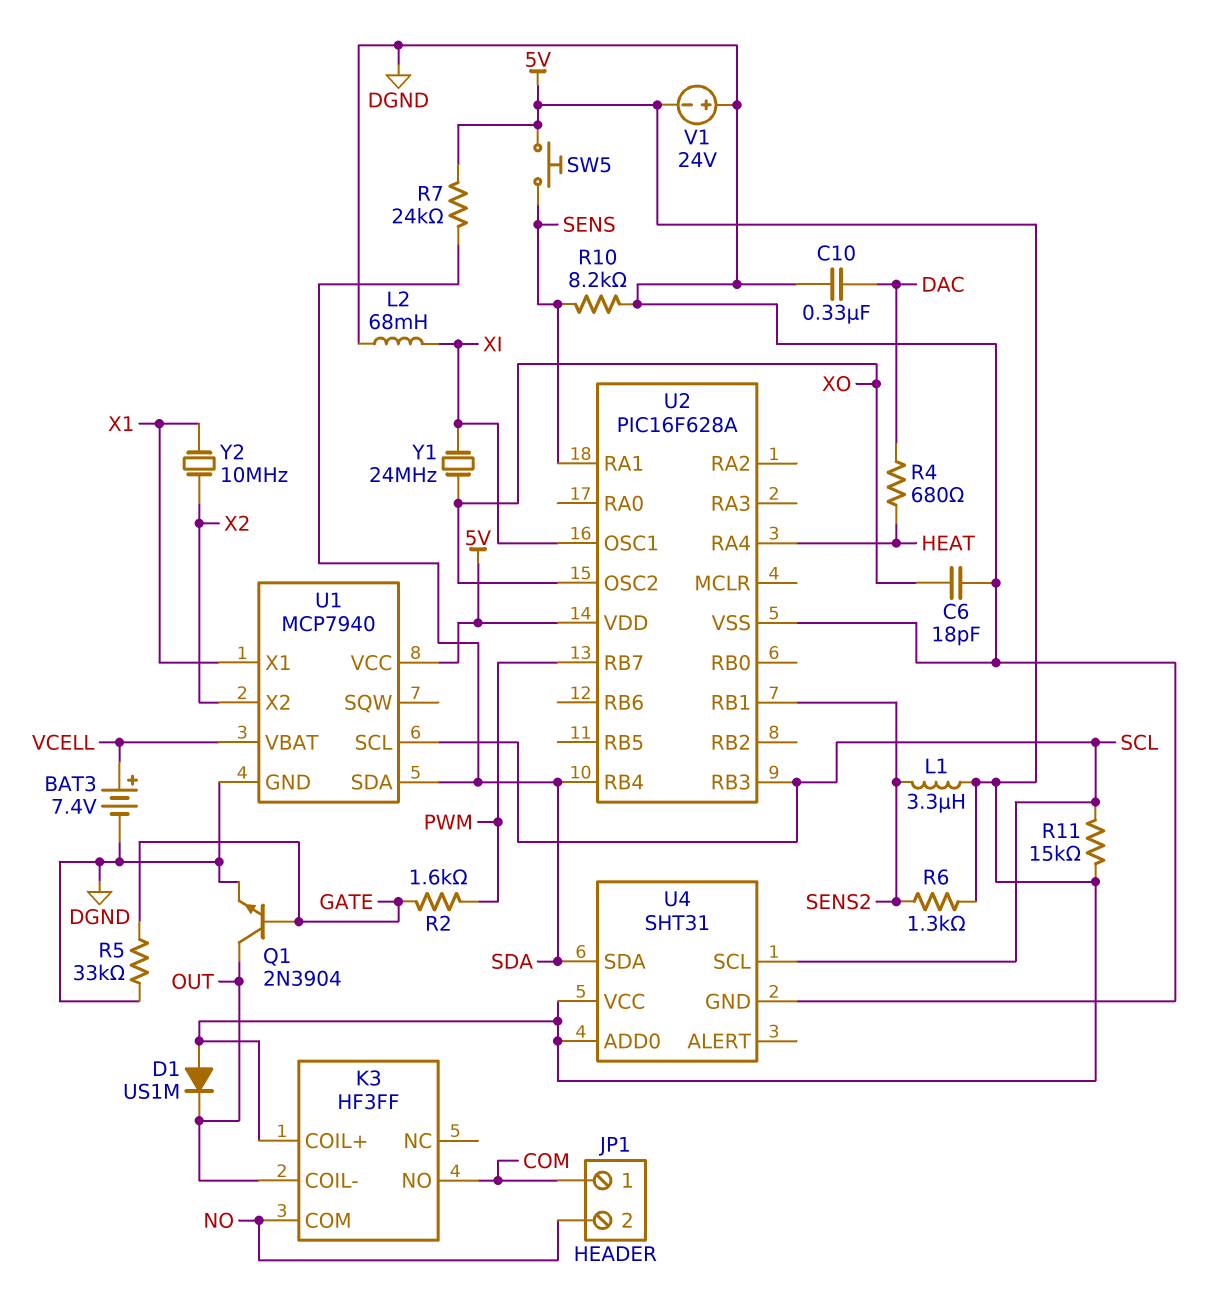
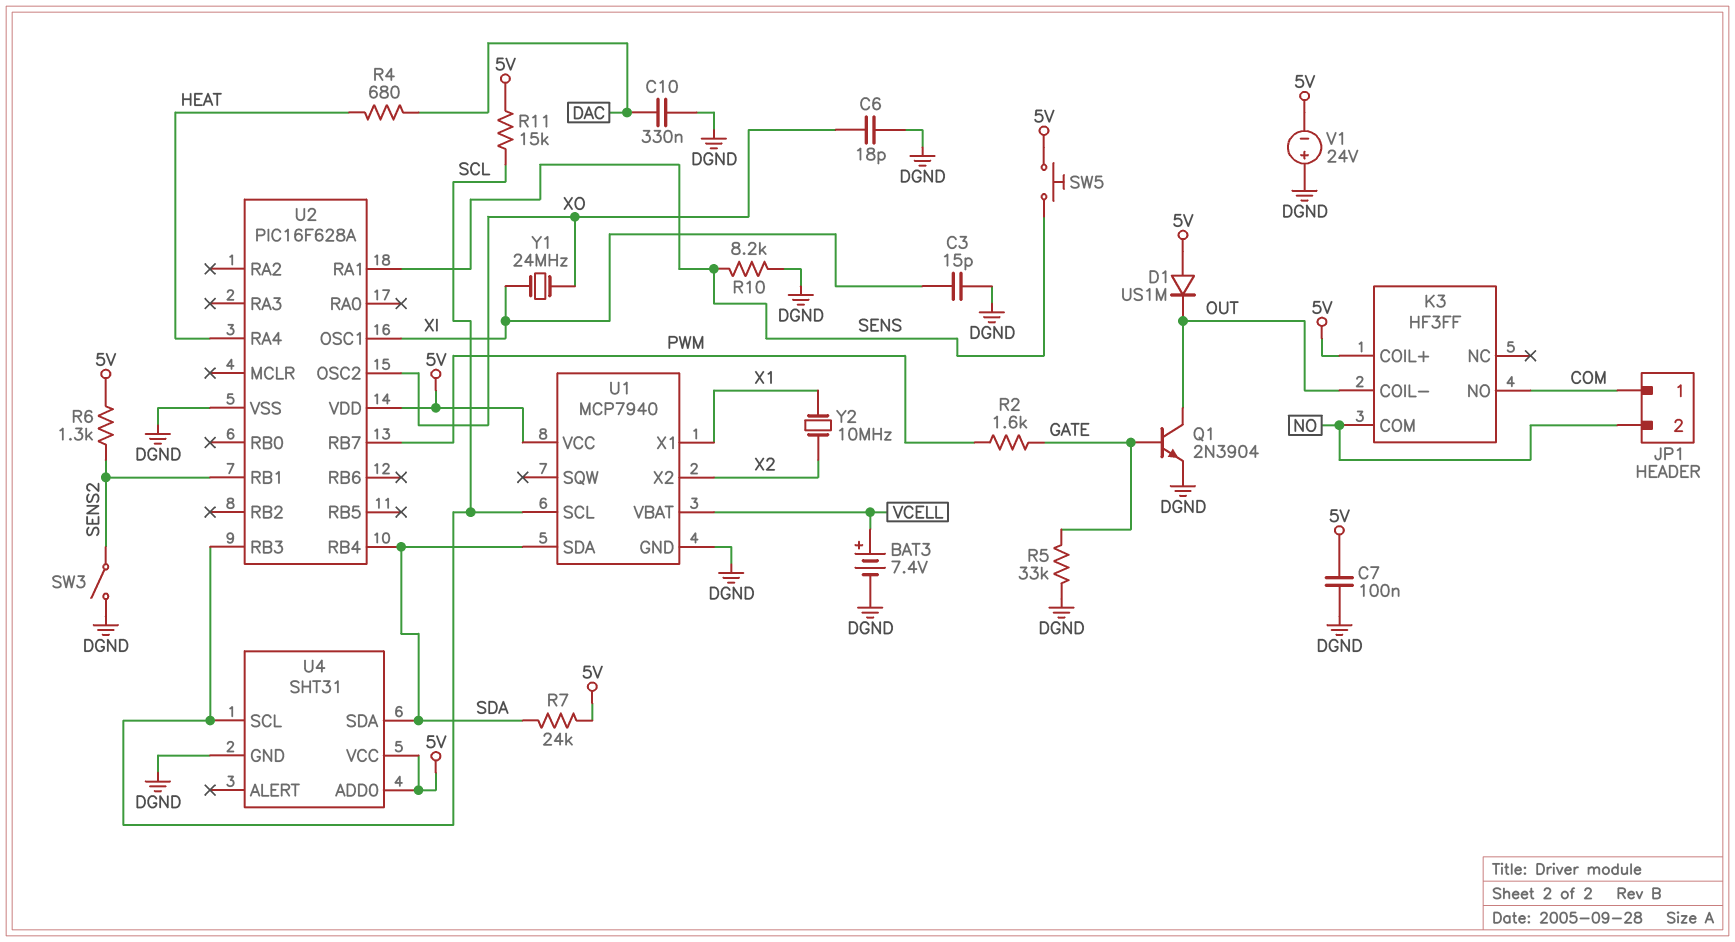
C3: none -> 15pF (DGND, XI)
C7: none -> 100nF (5V, DGND)
L1: 3.3uH (5V, SENS2) -> none
L2: 68mH (DGND, XI) -> none
SW3: none -> switch (DGND, SENS2)

